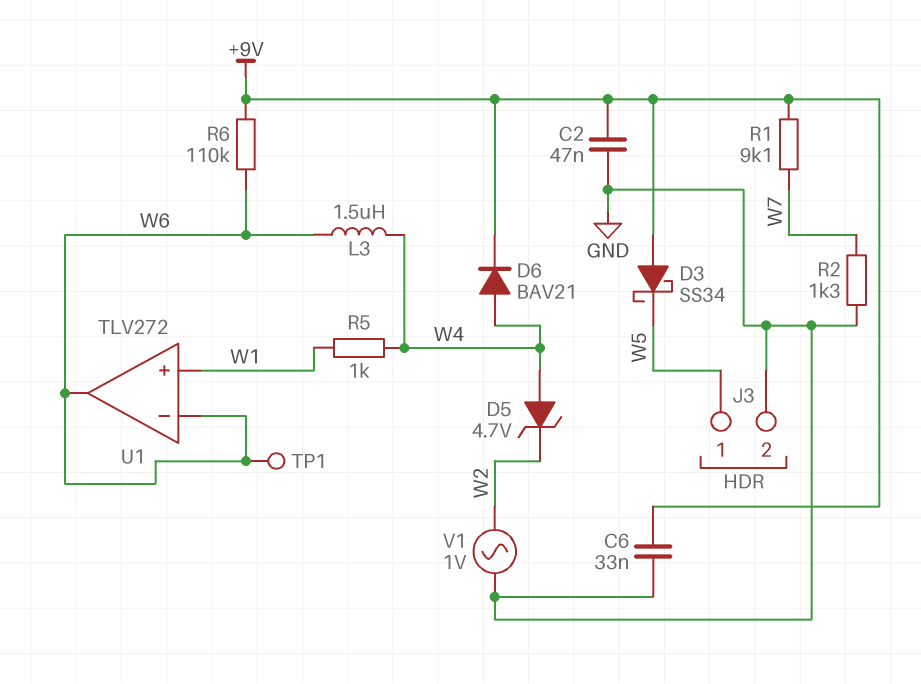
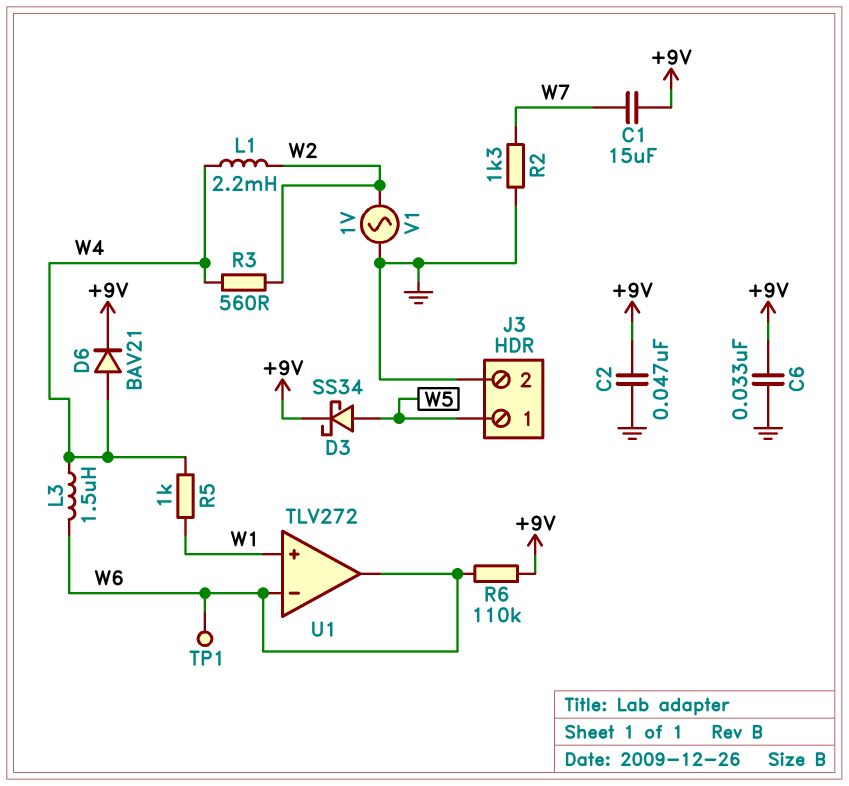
C1: none -> 15uF (+9V, W7)
D3: schottky SS34 (A +9V, K W5) -> schottky SS34 (A W5, K +9V)
D5: zener 4.7V (A W4, K W2) -> none
L1: none -> 2.2mH (W2, W4)
R1: 9.1k (+9V, W7) -> none
R3: none -> 560 (W2, W4)

